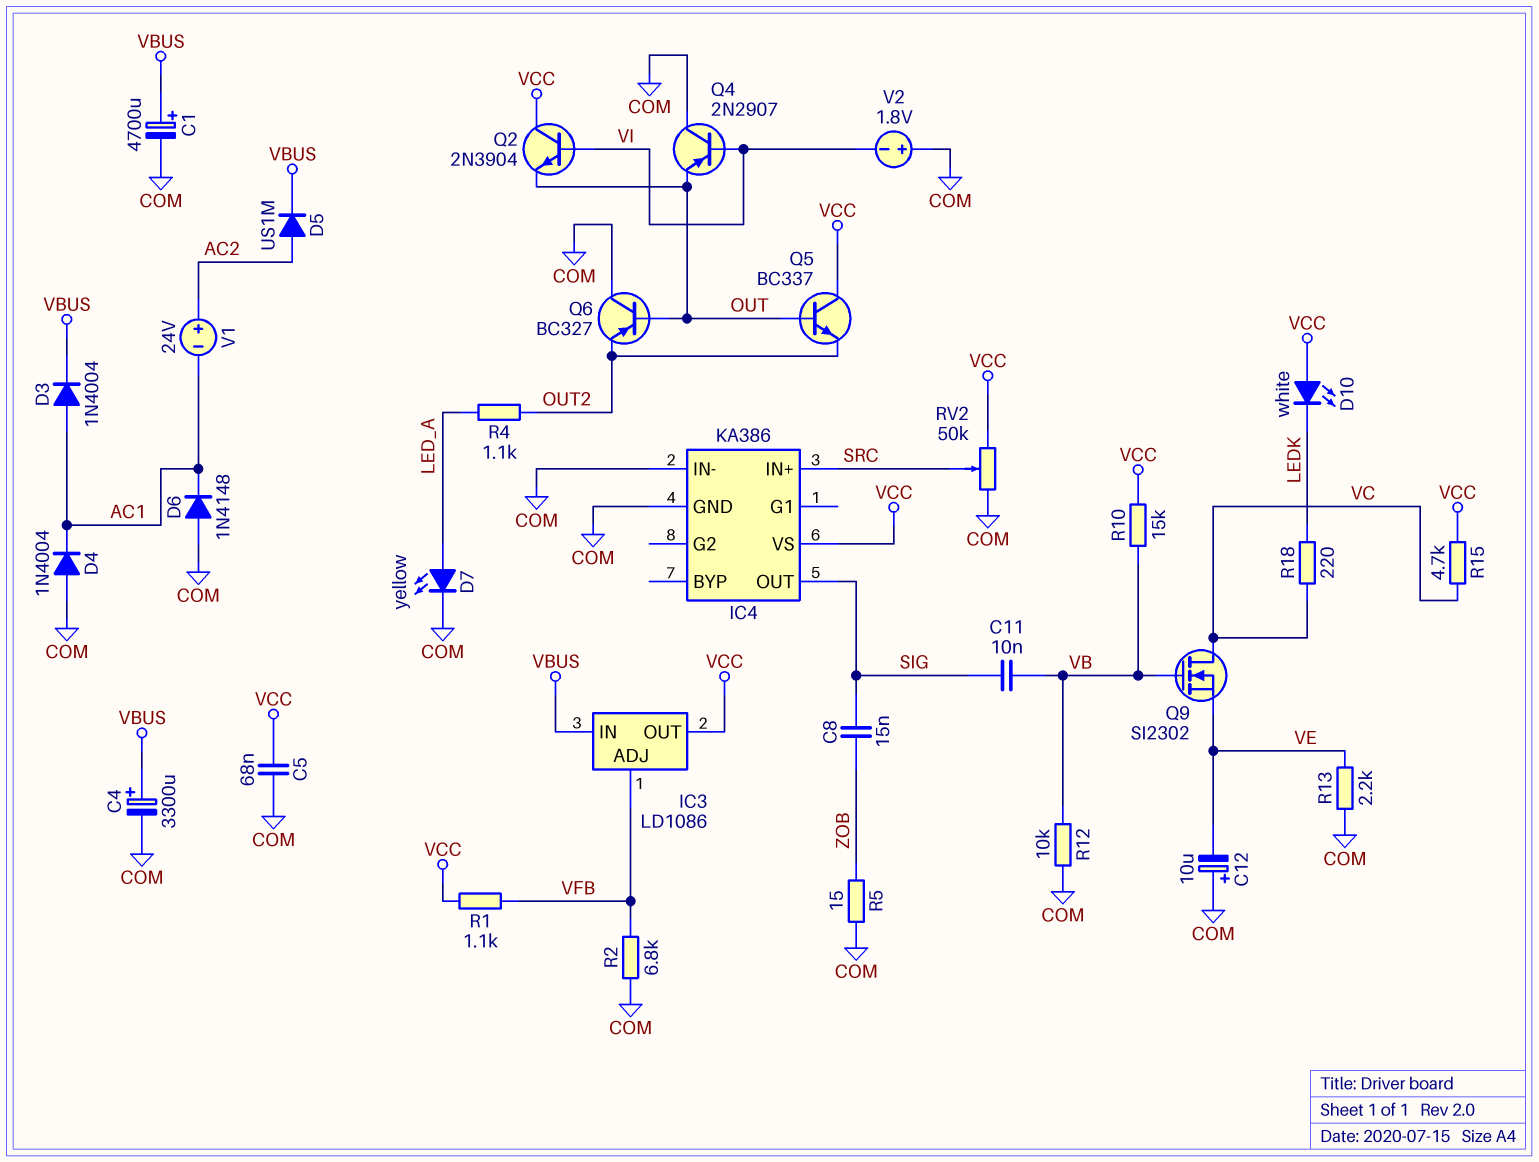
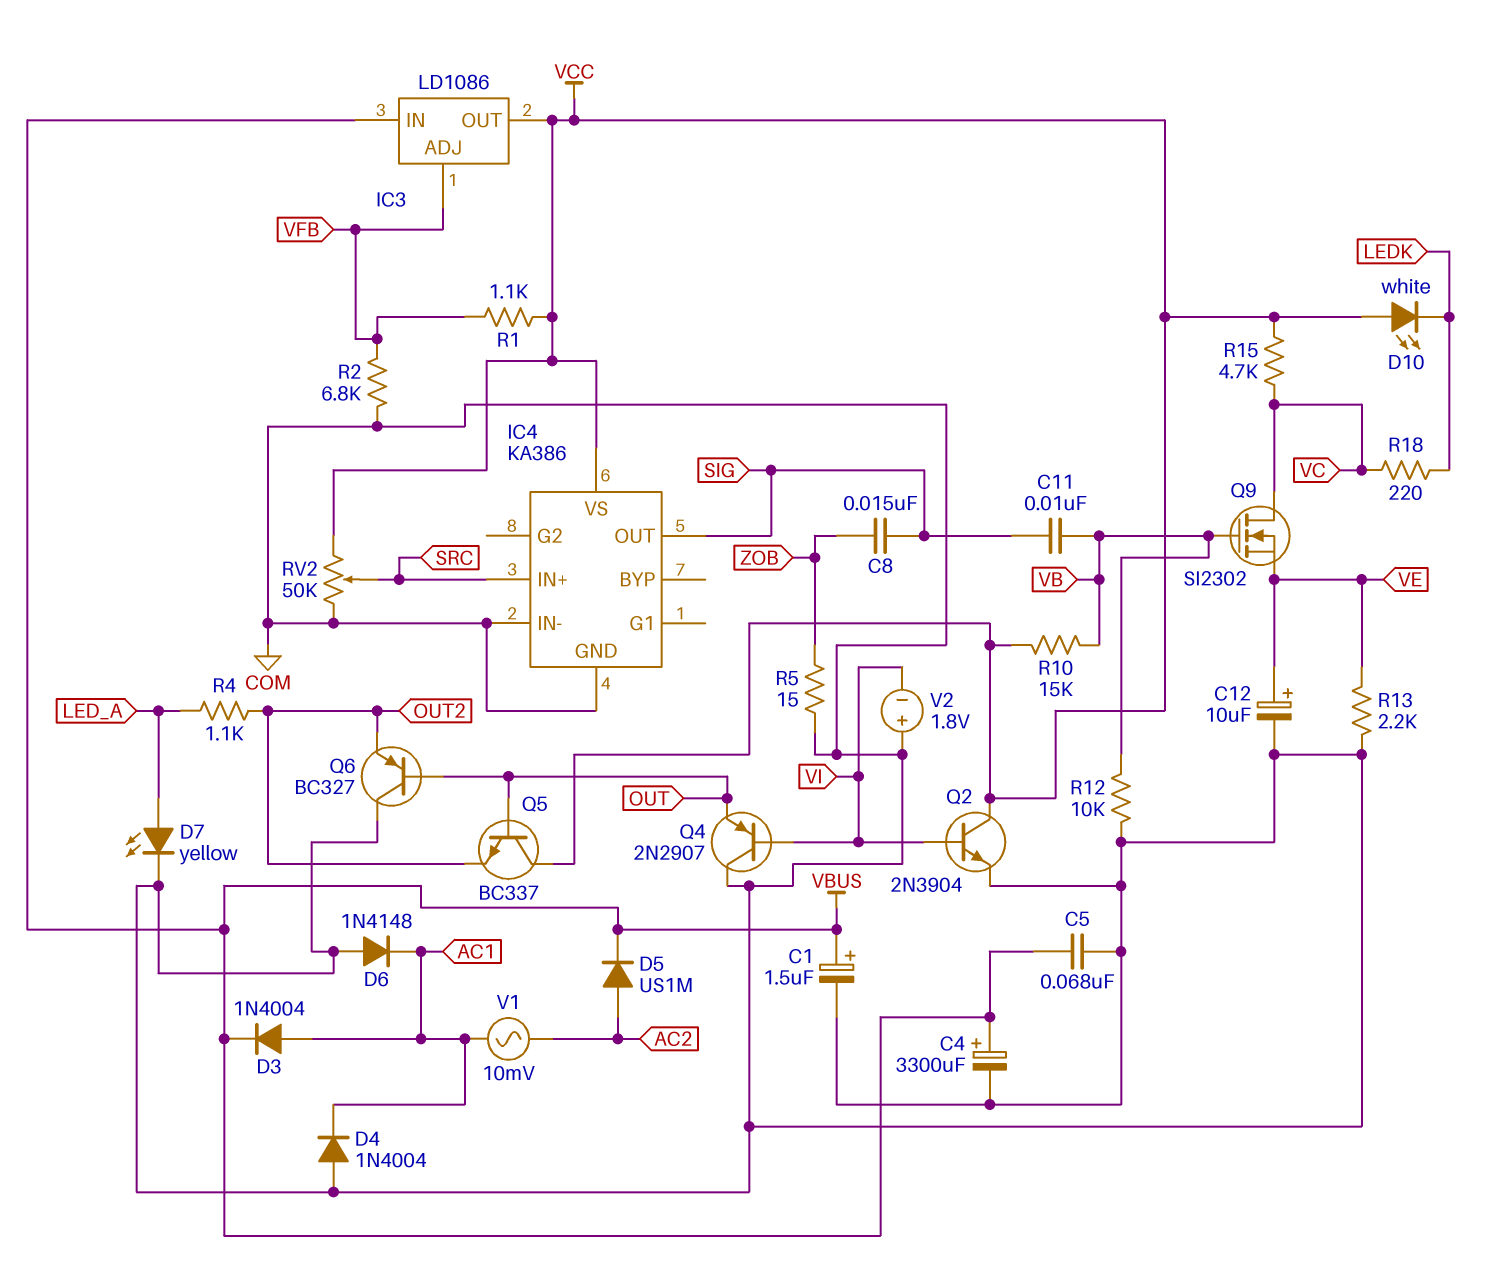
C1: 4700uF (plus VBUS, minus COM) -> 1.5uF (plus VBUS, minus COM)
C5: 68nF (COM, VCC) -> 68nF (COM, VBUS)
C12: 10uF (plus COM, minus VE) -> 10uF (plus VE, minus COM)
Q2: NPN 2N3904 (B VI, C VCC, E OUT) -> NPN 2N3904 (B VI, C VCC, E COM)
V1: 24V (plus AC2, minus AC1) -> AC 10mV (AC1, AC2)

